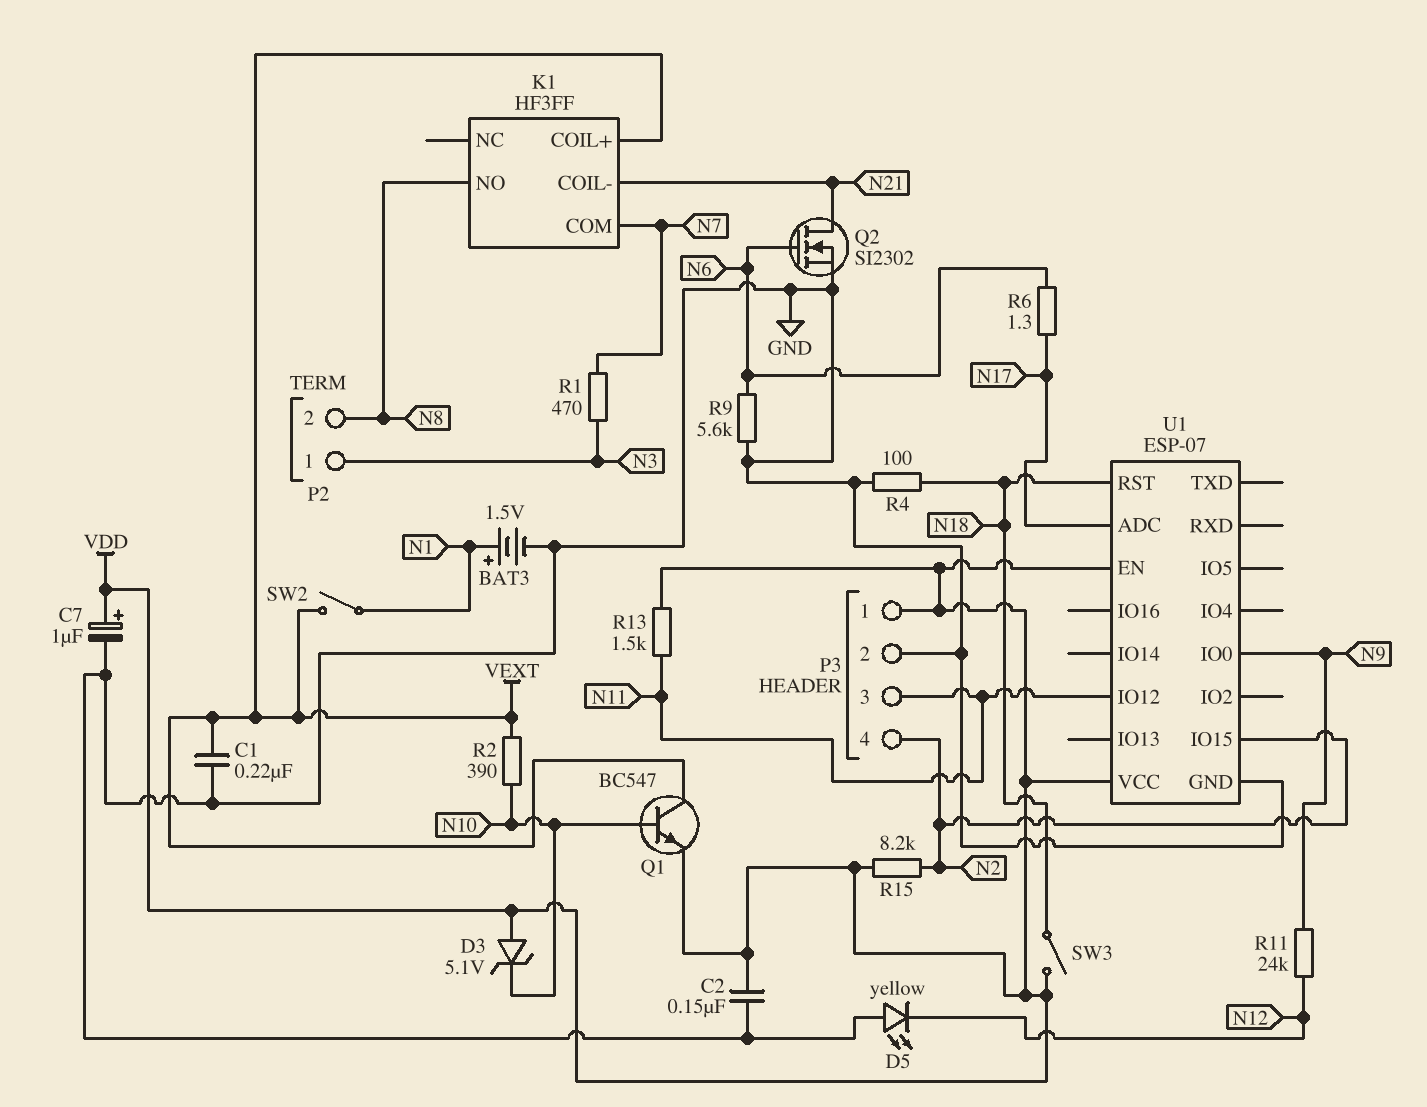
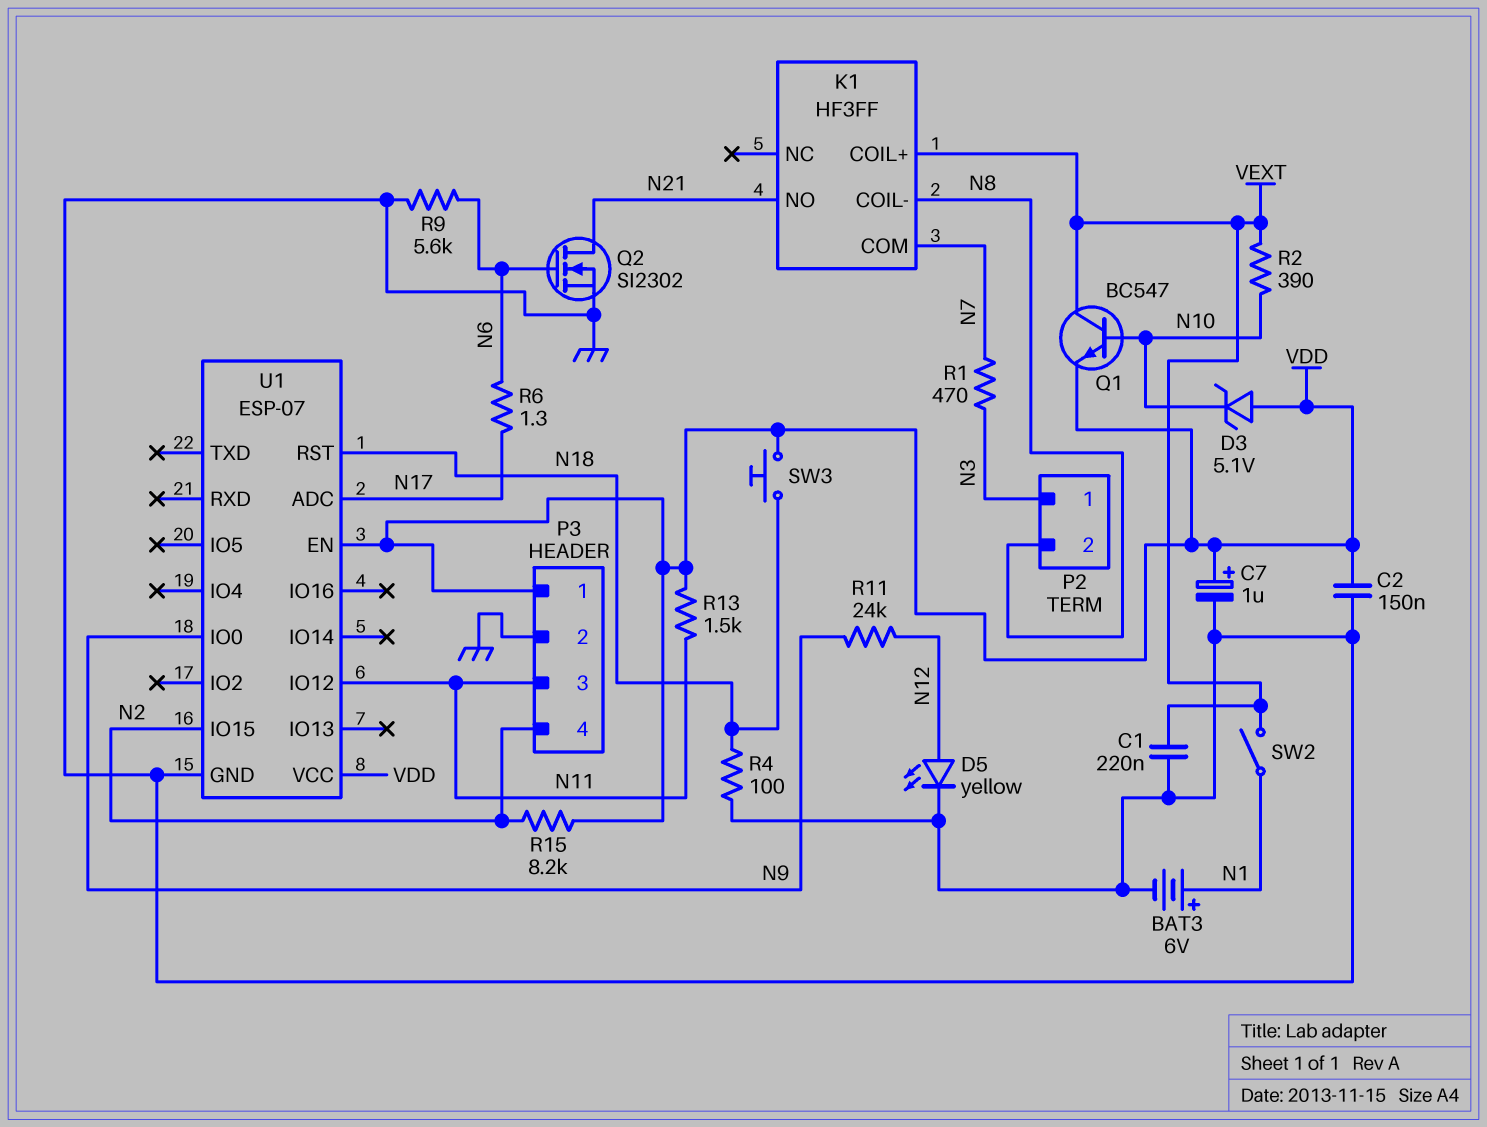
BAT3: 1.5V (plus N1, minus GND) -> 6V (plus N1, minus GND)
D5: LED yellow (A GND, K N12) -> LED yellow (A N12, K GND)
K1 pin COIL-: N21 -> N8
K1 pin NO: N8 -> N21
SW3: switch (N18, VDD) -> button (N18, VDD)

